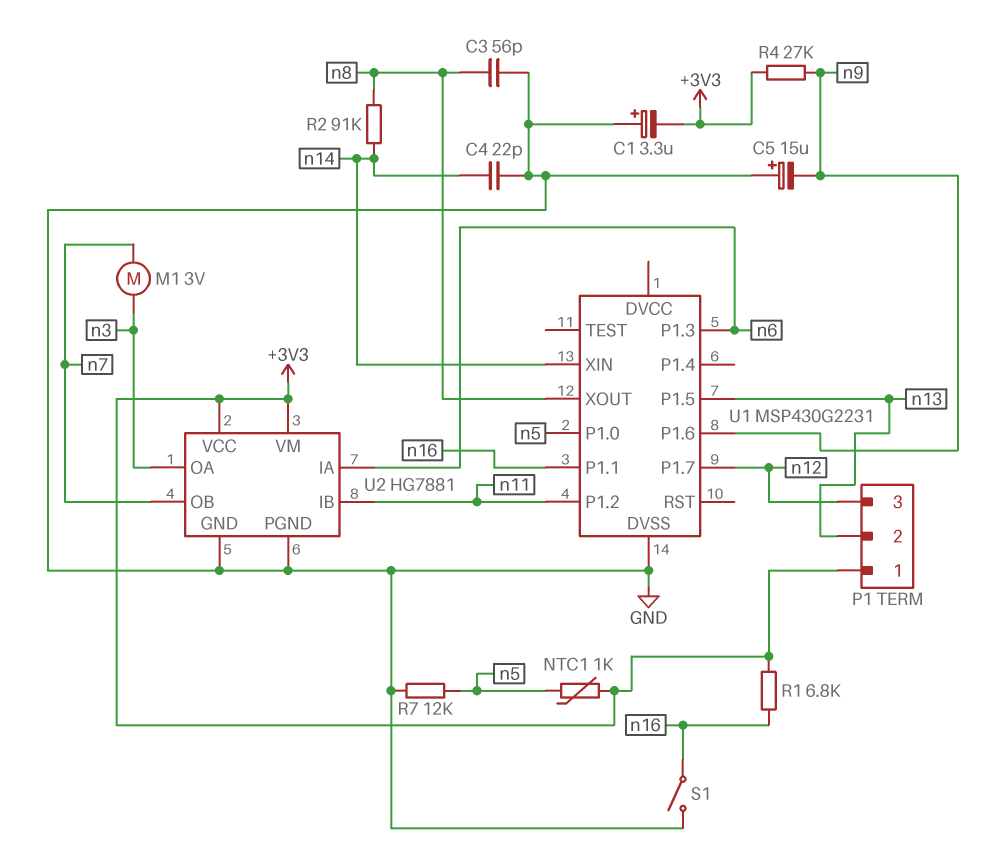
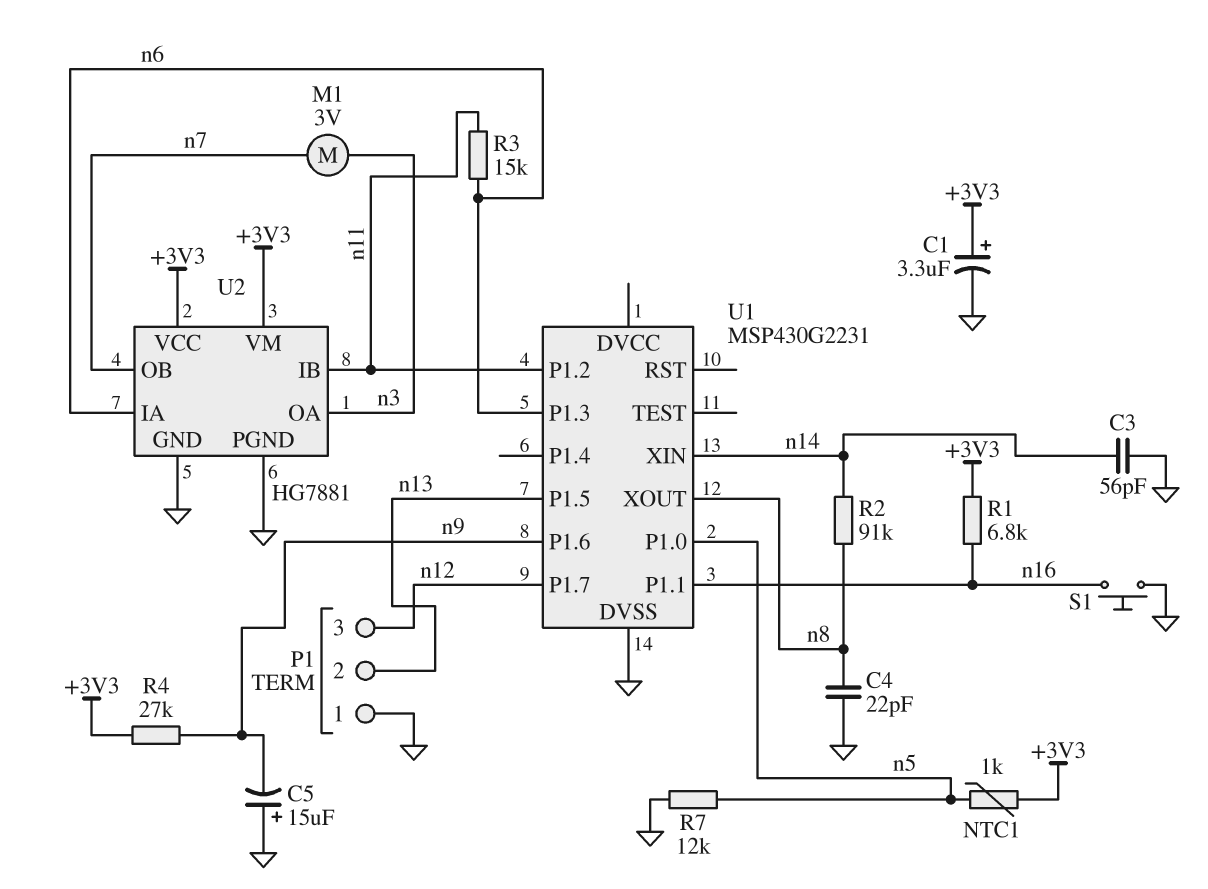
C1: 3.3uF (plus GND, minus +3V3) -> 3.3uF (plus +3V3, minus GND)
C3: 56pF (GND, n8) -> 56pF (GND, n14)
C4: 22pF (GND, n14) -> 22pF (GND, n8)
P1 pin 1: +3V3 -> GND
R3: none -> 15k (n6, n11)
S1: switch (GND, n16) -> button (GND, n16)

